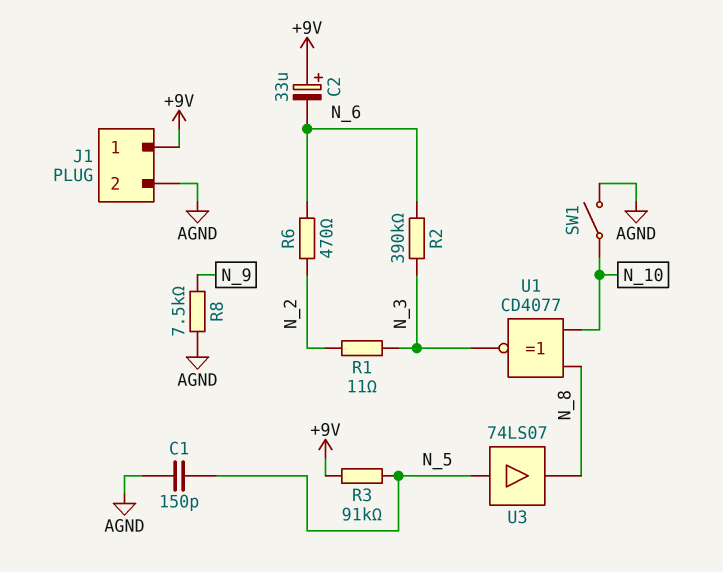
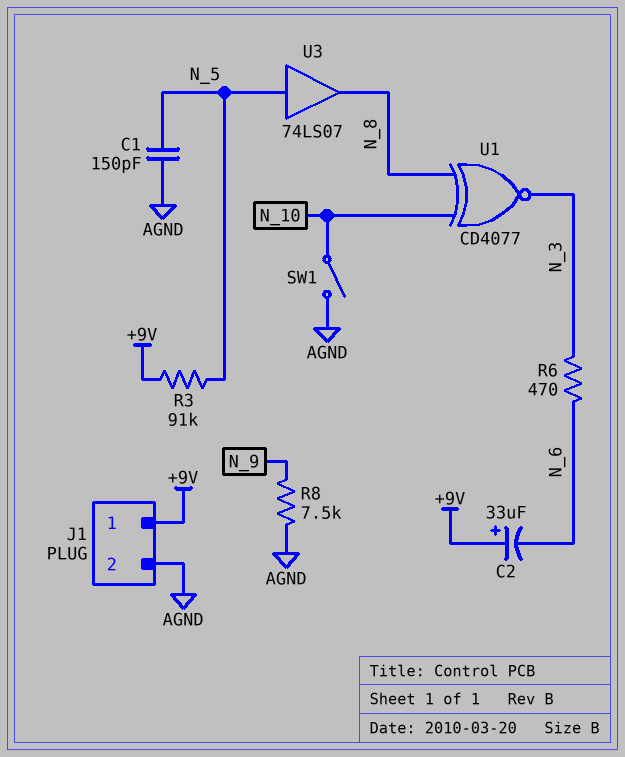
R1: 11 (N_2, N_3) -> none
R2: 390k (N_3, N_6) -> none
R6: 470 (N_2, N_6) -> 470 (N_3, N_6)

